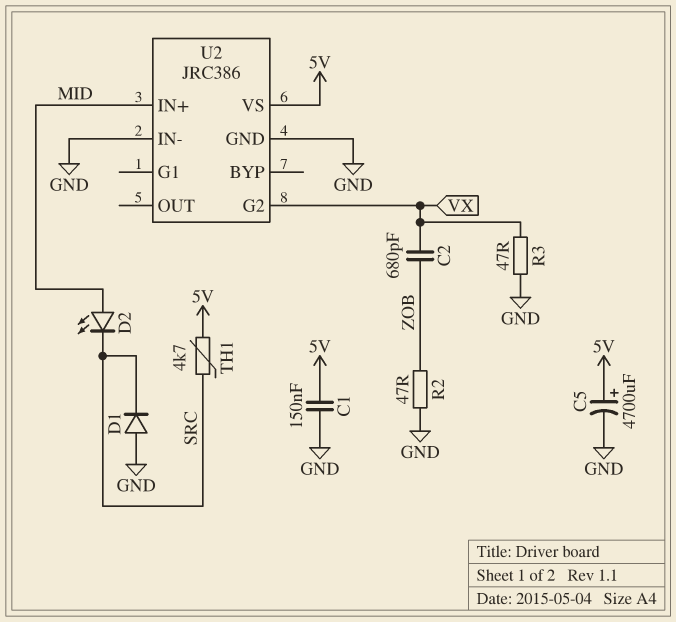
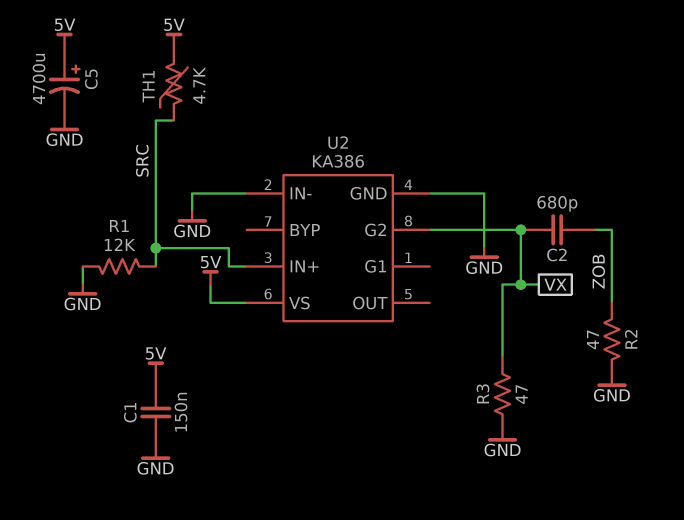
D1: diode (A GND, K SRC) -> none
D2: LED (A MID, K SRC) -> none
R1: none -> 12k (GND, SRC)
U2: JRC386 -> KA386
U2 pin IN+: MID -> SRC

